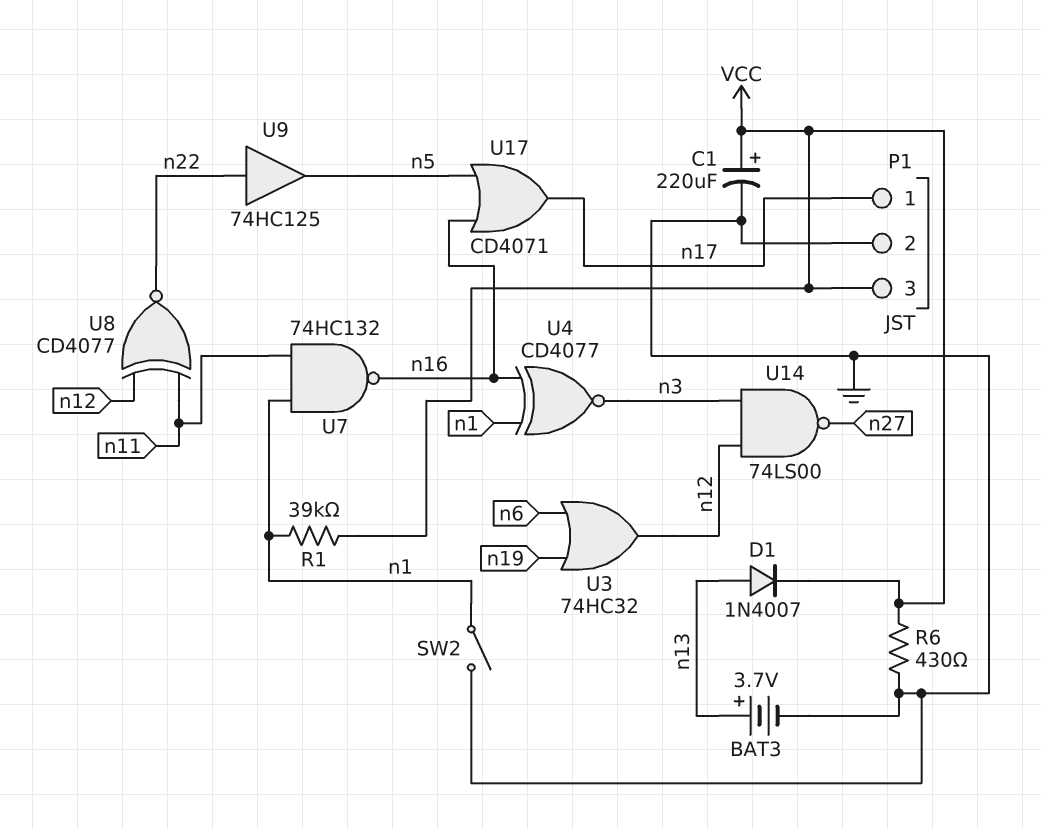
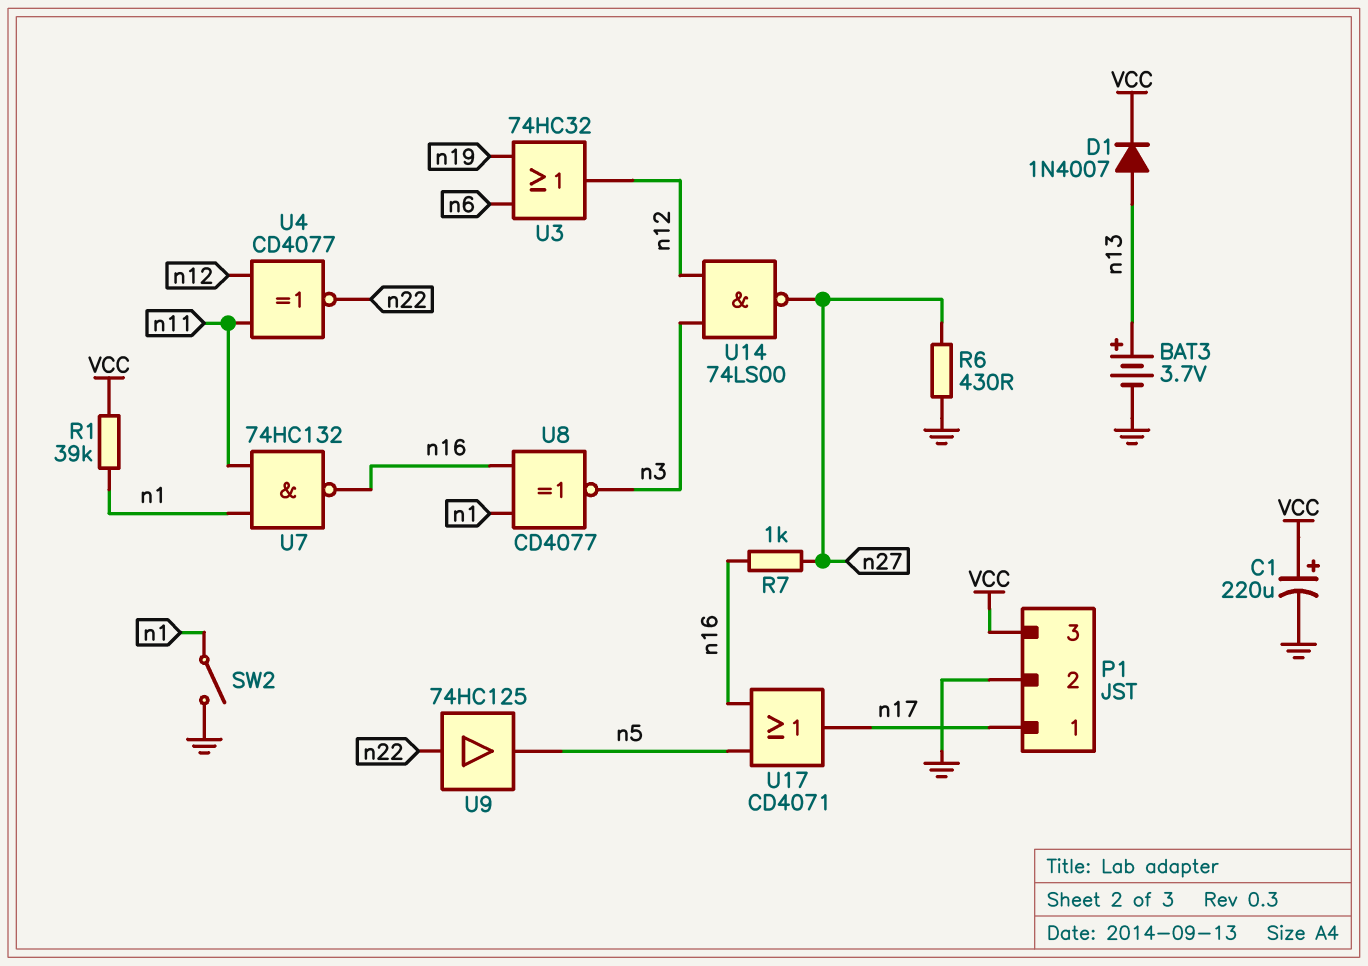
R6: 430 (GND, VCC) -> 430 (GND, n27)
R7: none -> 1k (n16, n27)
U4: XNOR CD4077 (in n1, in n16, out n3) -> XNOR CD4077 (in n11, in n12, out n22)
U8: XNOR CD4077 (in n11, in n12, out n22) -> XNOR CD4077 (in n1, in n16, out n3)

